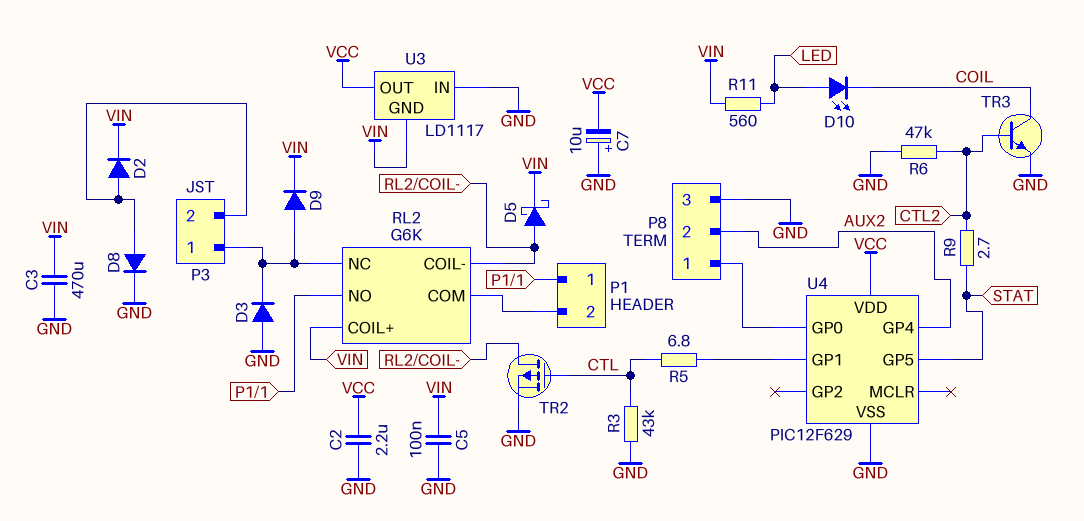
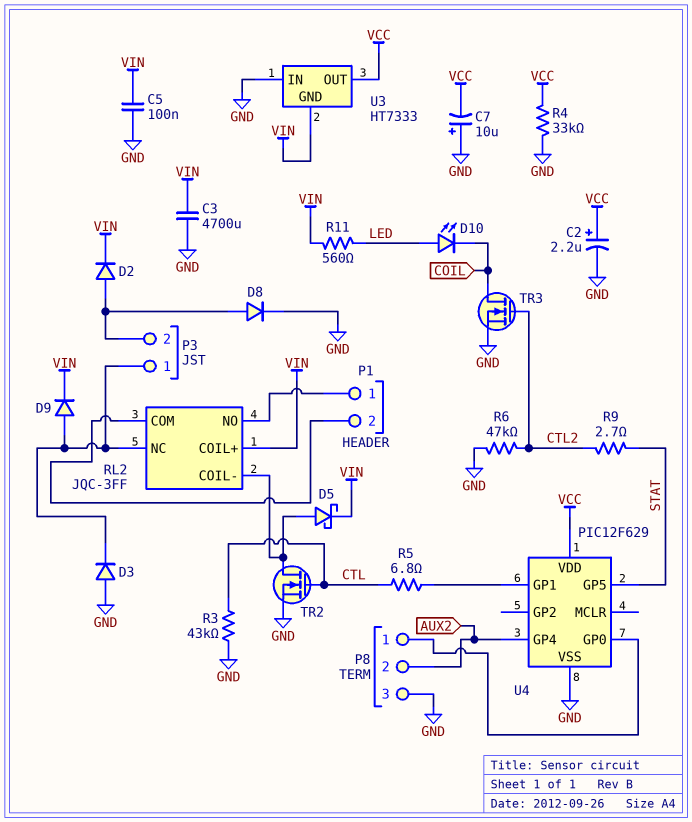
C2: 2.2uF (GND, VCC) -> 2.2uF (plus VCC, minus GND)
C3: 470uF (GND, VIN) -> 4700uF (GND, VIN)
R4: none -> 33k (GND, VCC)
RL2: G6K -> JQC-3FF
TR2: PMOS (G CTL, D RL2/COIL-, S GND) -> NMOS (G CTL, D RL2/COIL-, S GND)
TR3: NPN (B CTL2, C COIL, E GND) -> NMOS (G CTL2, D COIL, S GND)
U3: LD1117 -> HT7333

